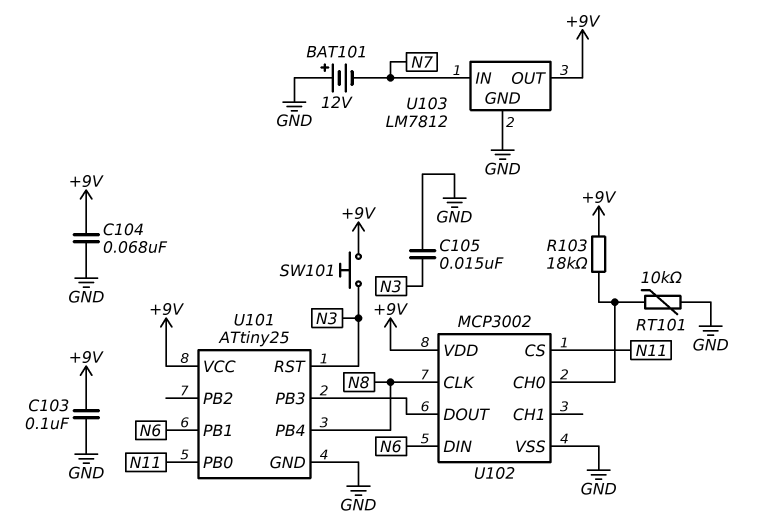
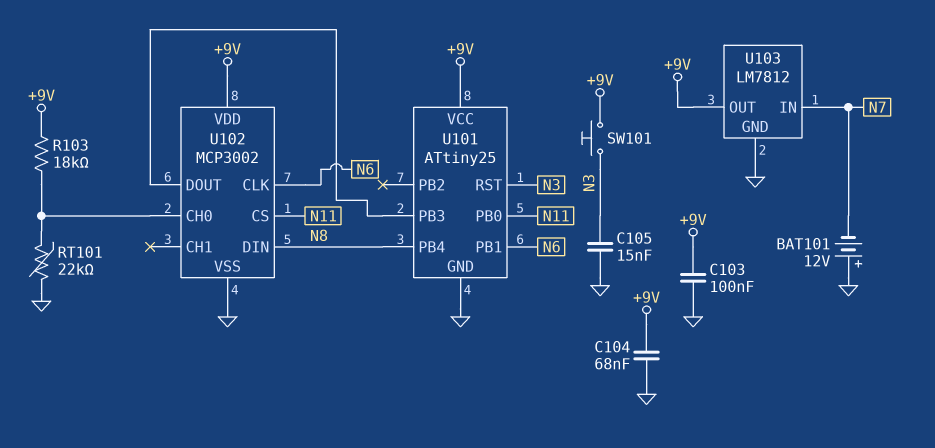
RT101: 10k (GND, U102/CH0) -> 22k (GND, U102/CH0)
U102 pin CLK: N8 -> N6
U102 pin DIN: N6 -> N8

